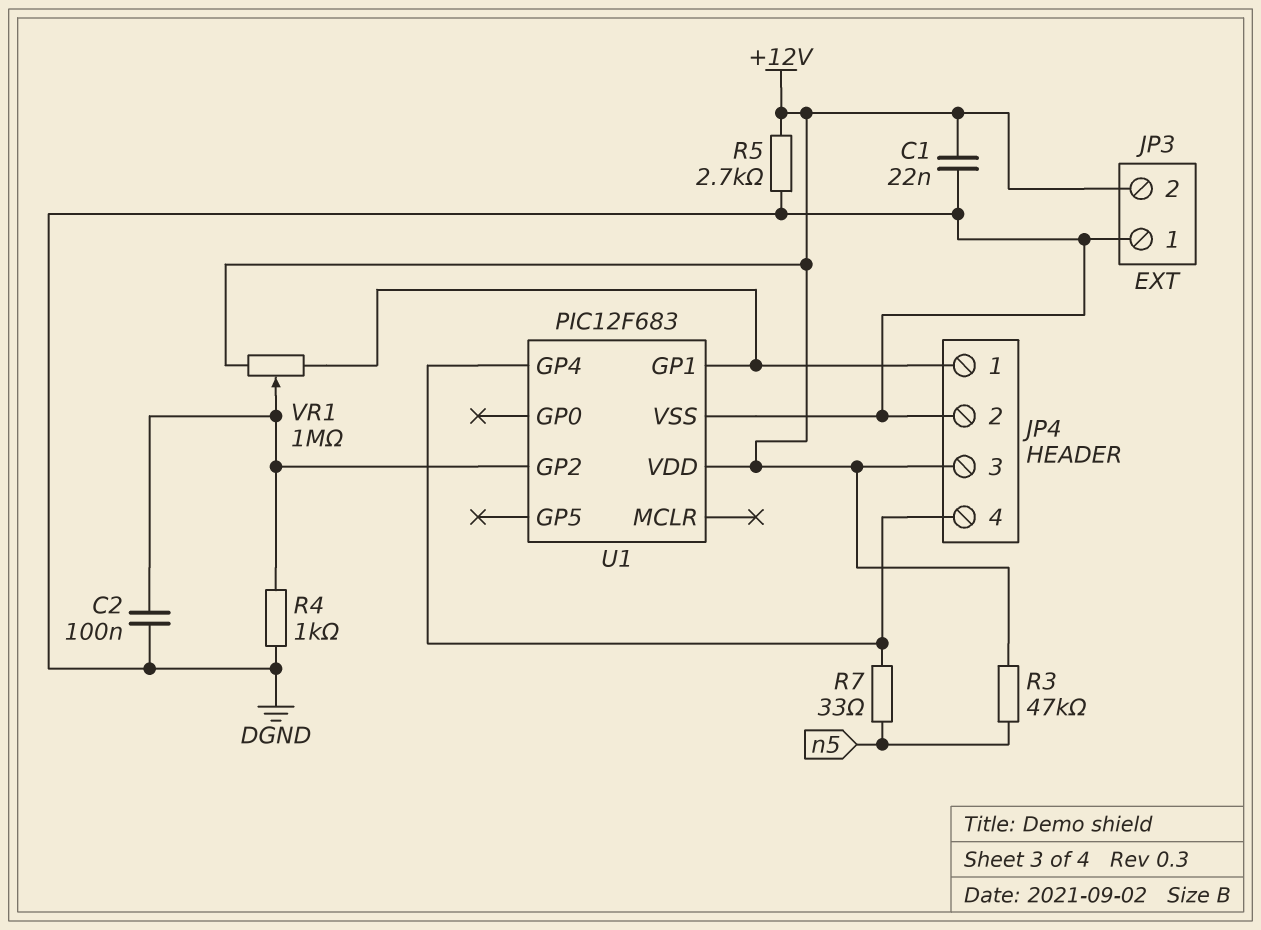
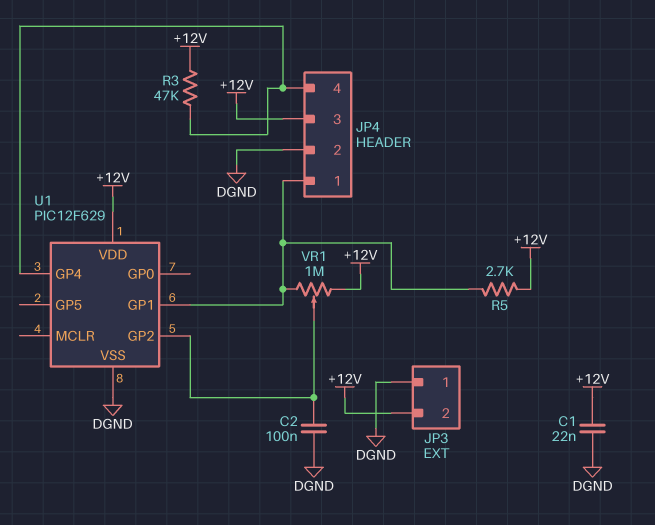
R3: 47k (+12V, n5) -> 47k (+12V, JP4/4)
R4: 1k (DGND, U1/GP2) -> none
R5: 2.7k (+12V, DGND) -> 2.7k (+12V, JP4/1)
R7: 33 (JP4/4, n5) -> none
U1: PIC12F683 -> PIC12F629

